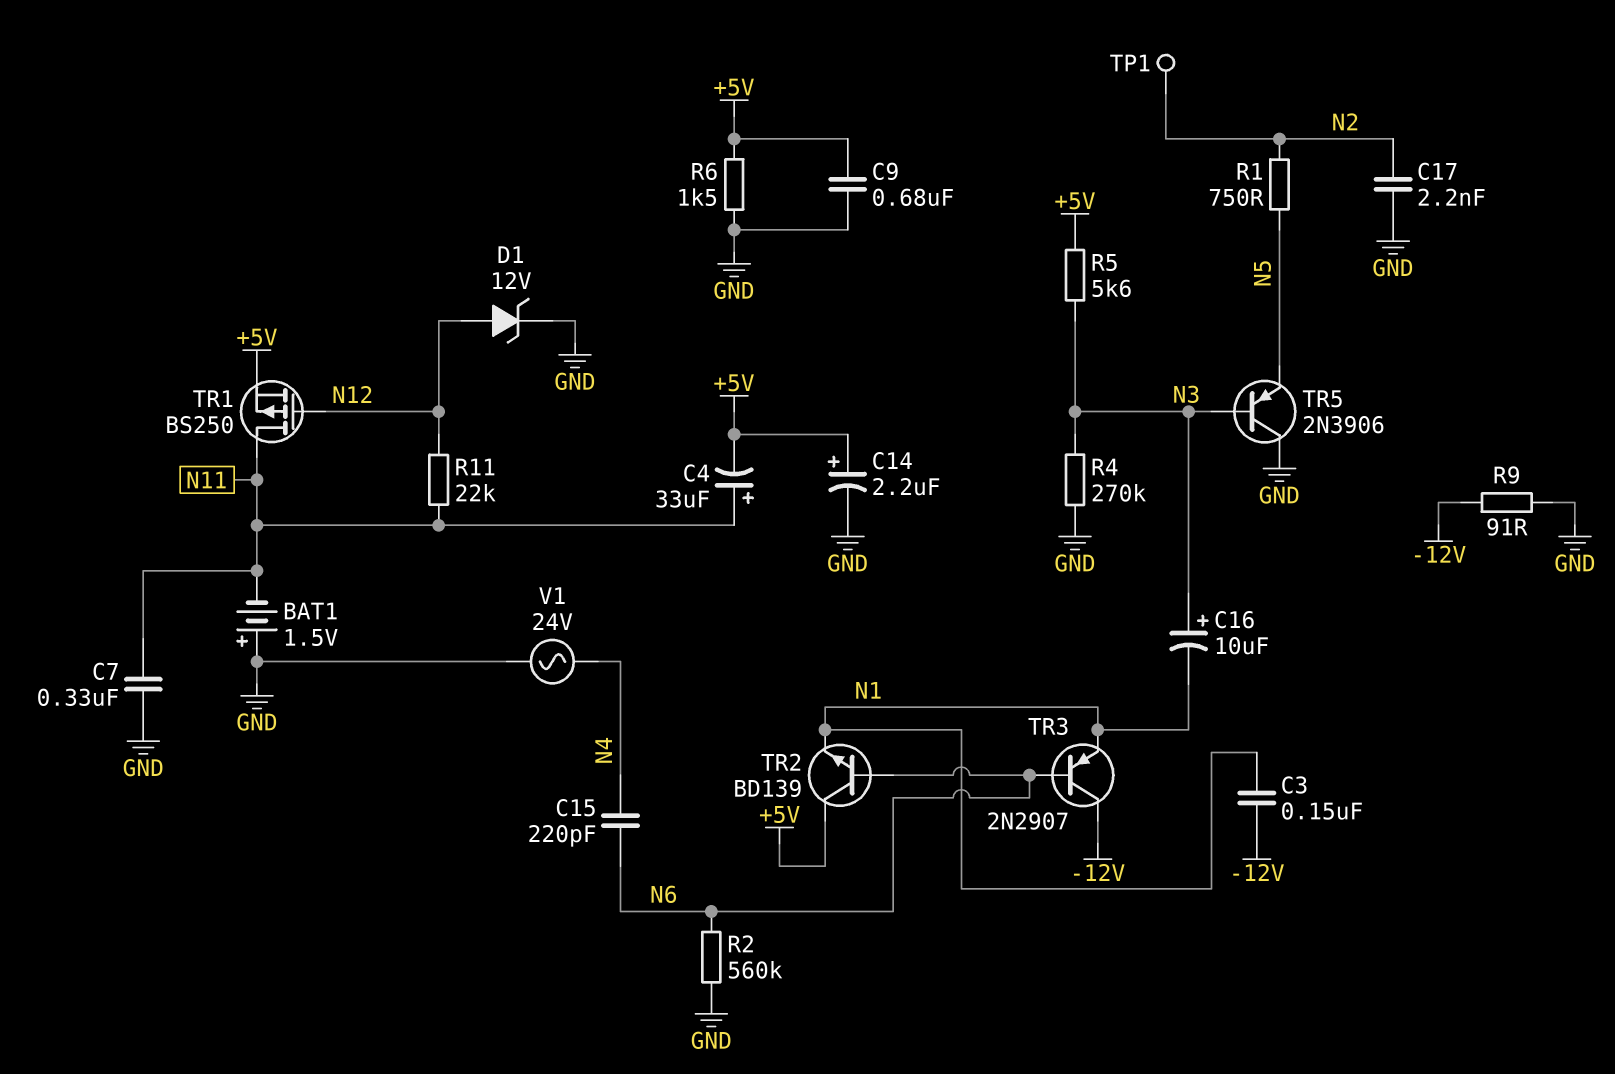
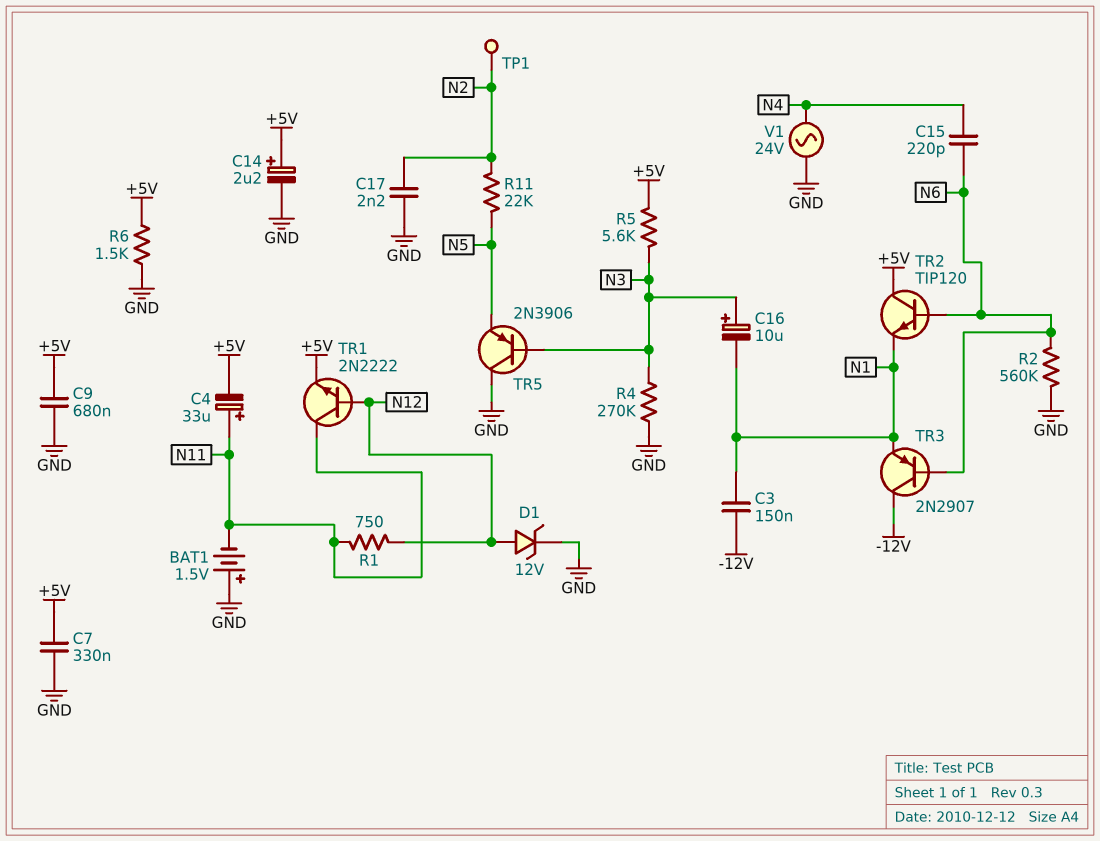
C7: 330nF (GND, N11) -> 330nF (+5V, GND)
R1: 750 (N2, N5) -> 750 (N11, N12)
R9: 91 (-12V, GND) -> none
R11: 22k (N11, N12) -> 22k (N2, N5)
TR1: PMOS BS250 (G N12, D N11, S +5V) -> NPN 2N2222 (B N12, C N11, E +5V)
TR2: NPN BD139 (B N6, C +5V, E N1) -> NPN TIP120 (B N6, C +5V, E N1)

